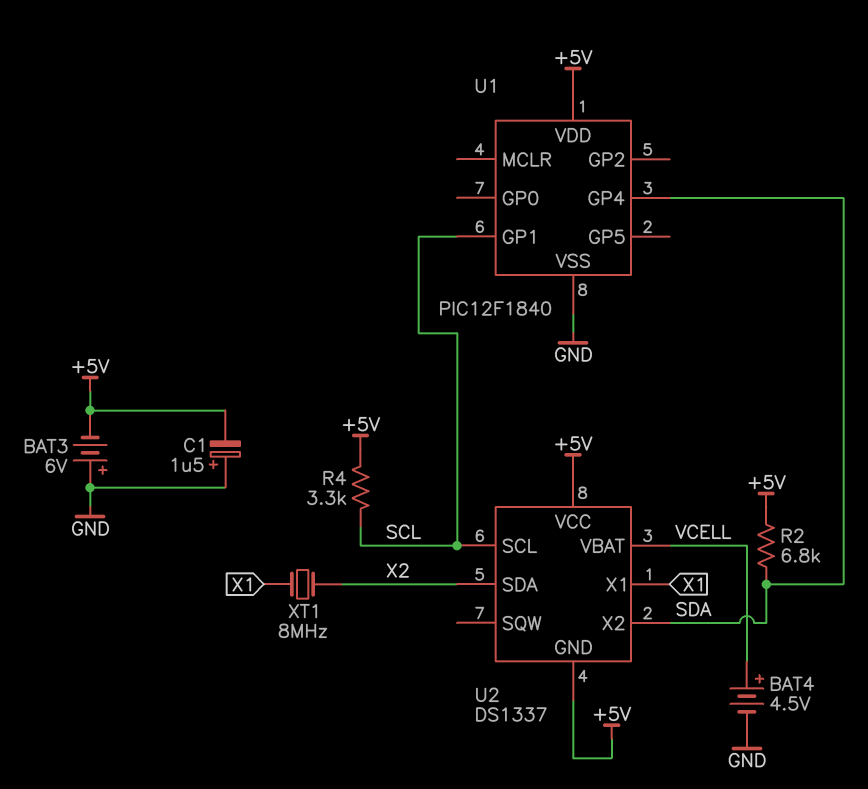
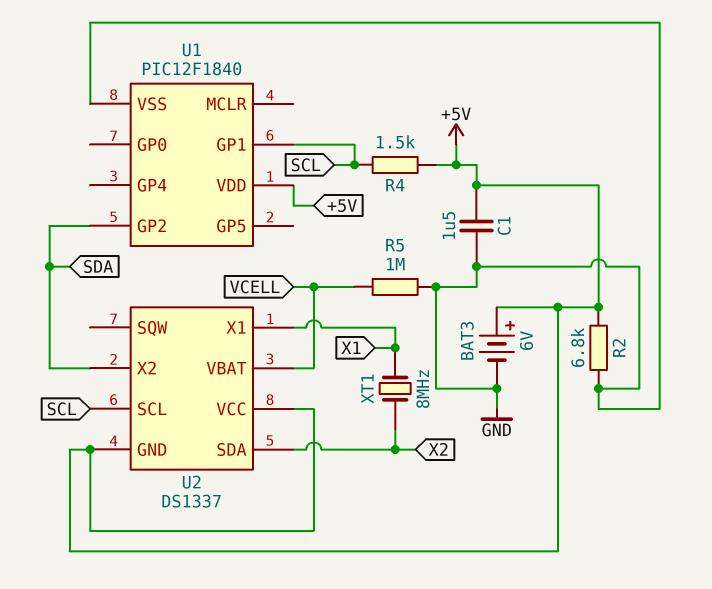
BAT3: 6V (plus GND, minus +5V) -> 6V (plus +5V, minus GND)
BAT4: 4.5V (plus VCELL, minus GND) -> none
C1: 1.5uF (plus GND, minus +5V) -> 1.5uF (+5V, GND)
R2: 6.8k (+5V, SDA) -> 6.8k (+5V, GND)
R4: 3.3k (+5V, SCL) -> 1.5k (+5V, SCL)
R5: none -> 1M (GND, VCELL)
U1 pin GP2: none -> SDA
U1 pin GP4: SDA -> none

